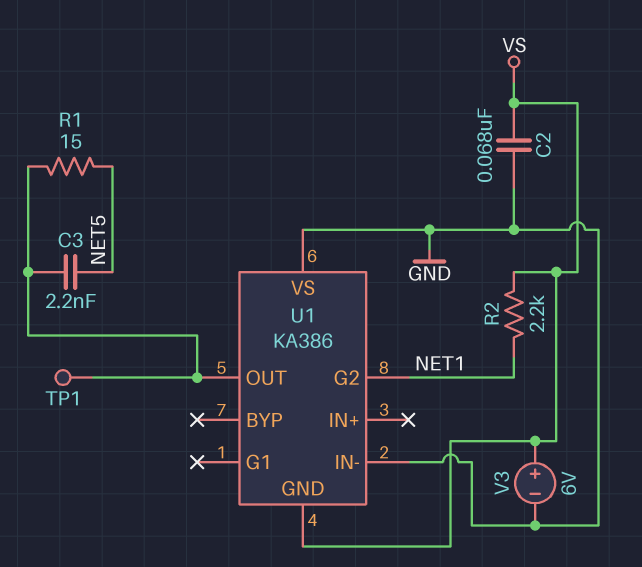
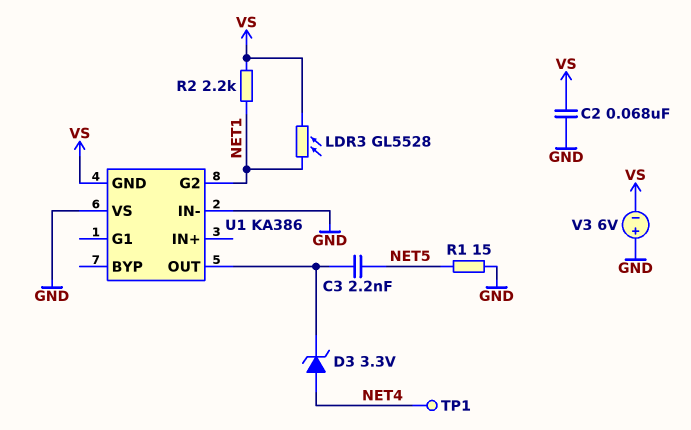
D3: none -> zener 3.3V (A NET4, K U1/OUT)
LDR3: none -> GL5528 (NET1, VS)
R1: 15 (NET5, U1/OUT) -> 15 (GND, NET5)
TP1: test point (U1/OUT) -> test point (NET4)
V3: 6V (plus VS, minus GND) -> 6V (plus GND, minus VS)

